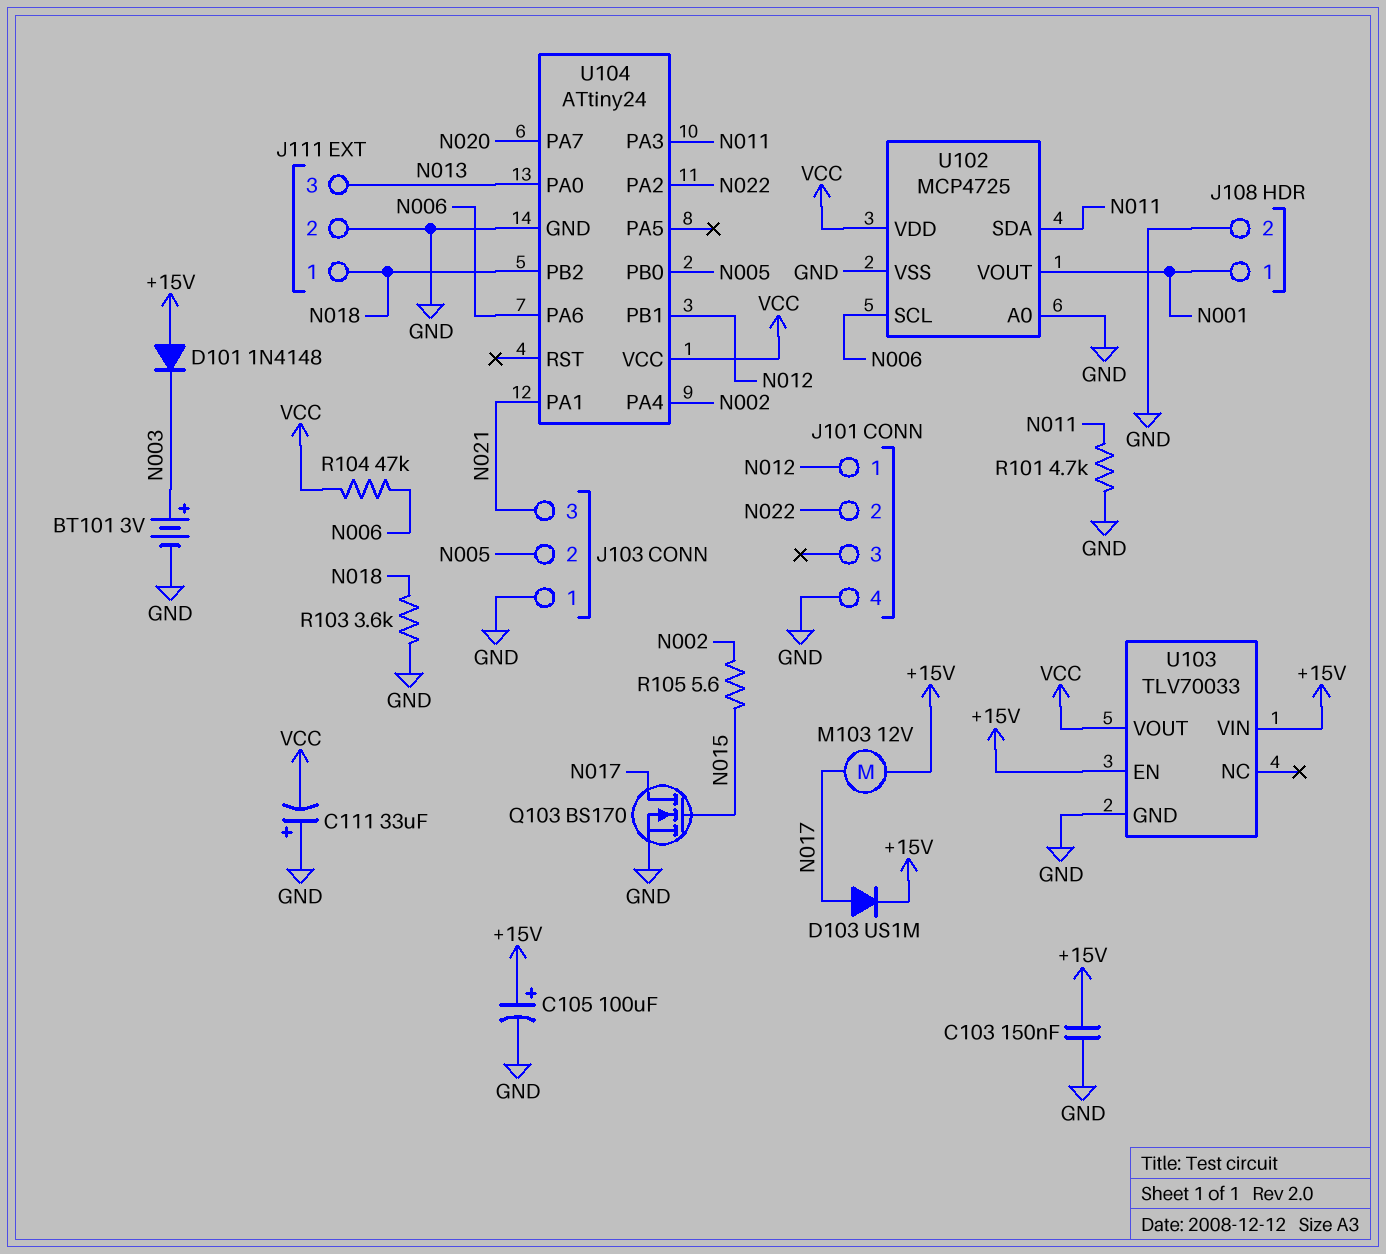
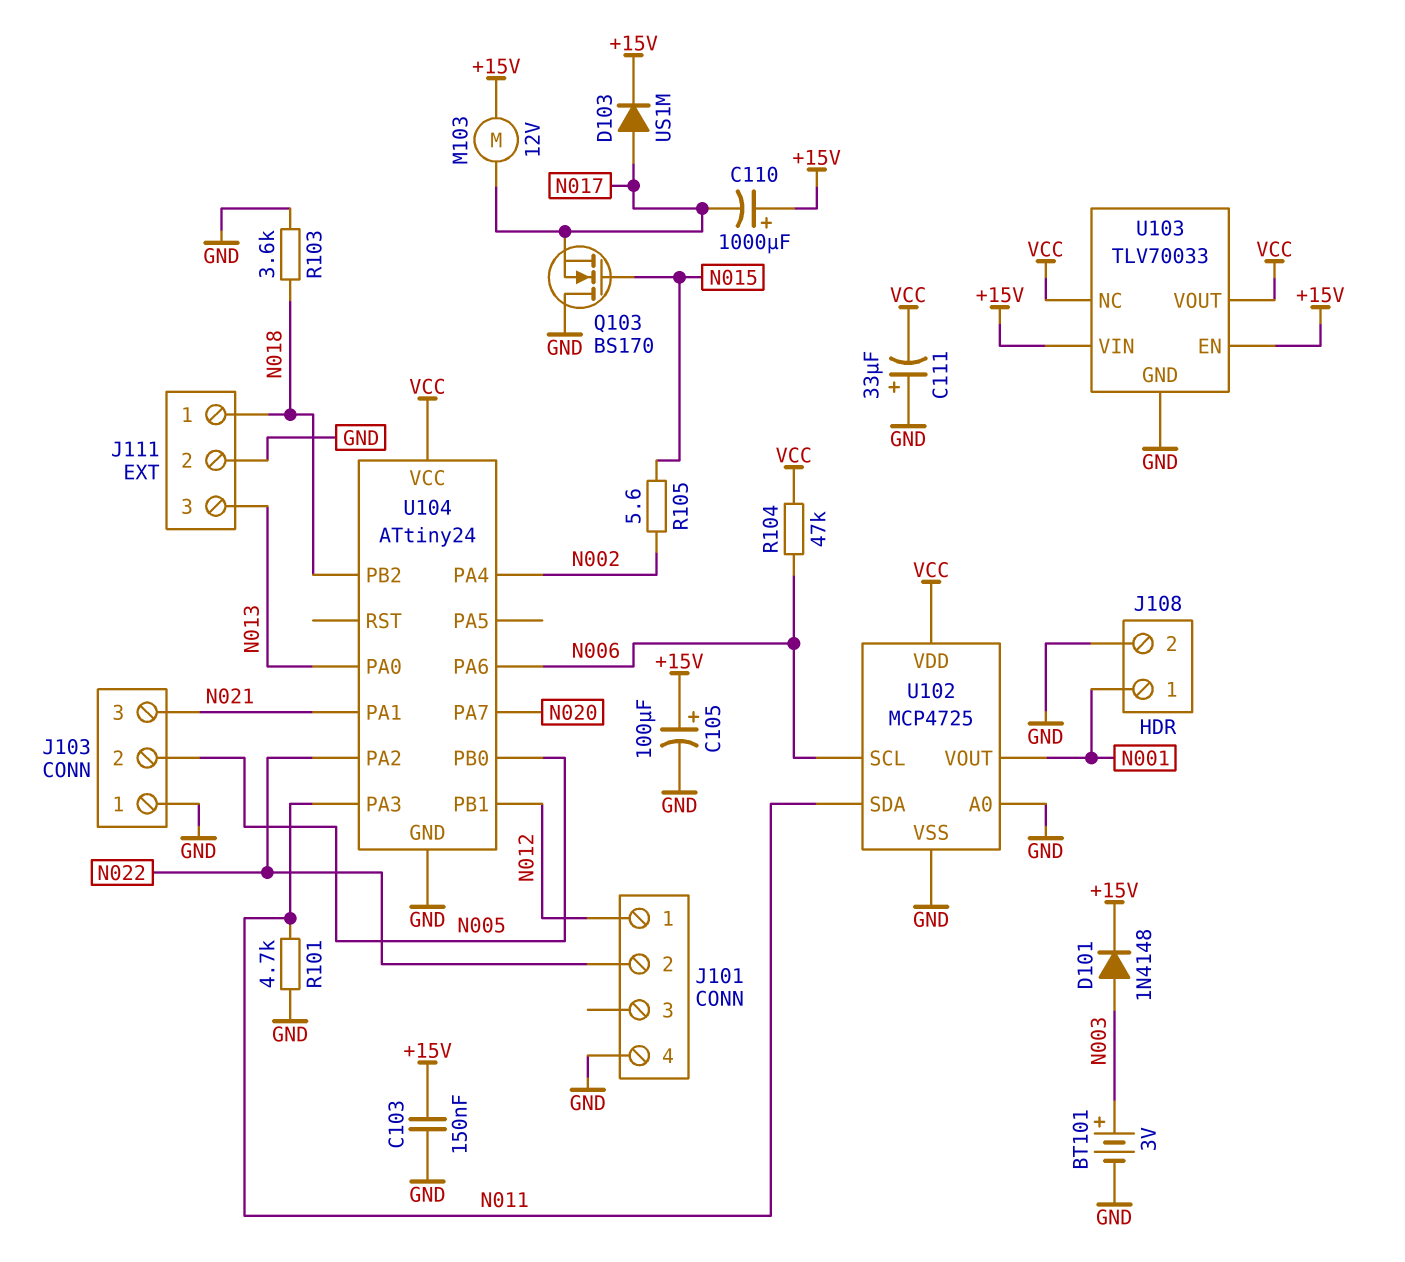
C110: none -> 1000uF (plus +15V, minus N017)
D101: diode 1N4148 (A +15V, K N003) -> diode 1N4148 (A N003, K +15V)
Q103: NMOS BS170 (G N015, D N017, S GND) -> NMOS BS170 (G N015, D GND, S N017)
U103 pin NC: none -> VCC

